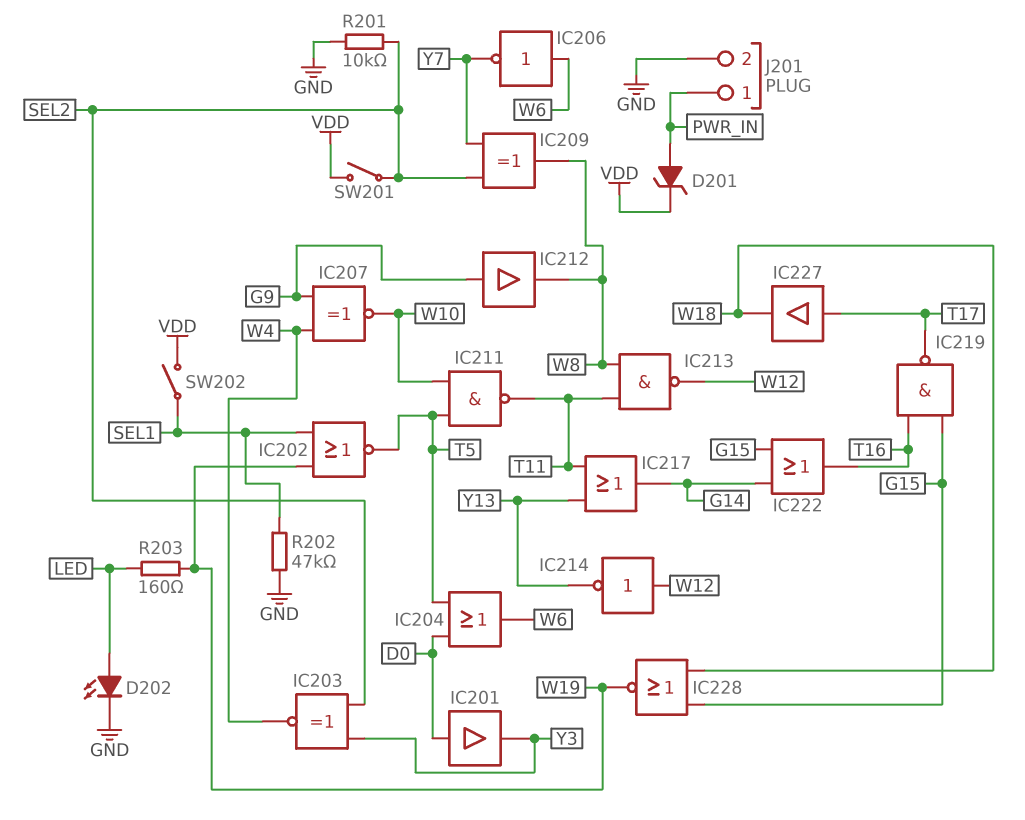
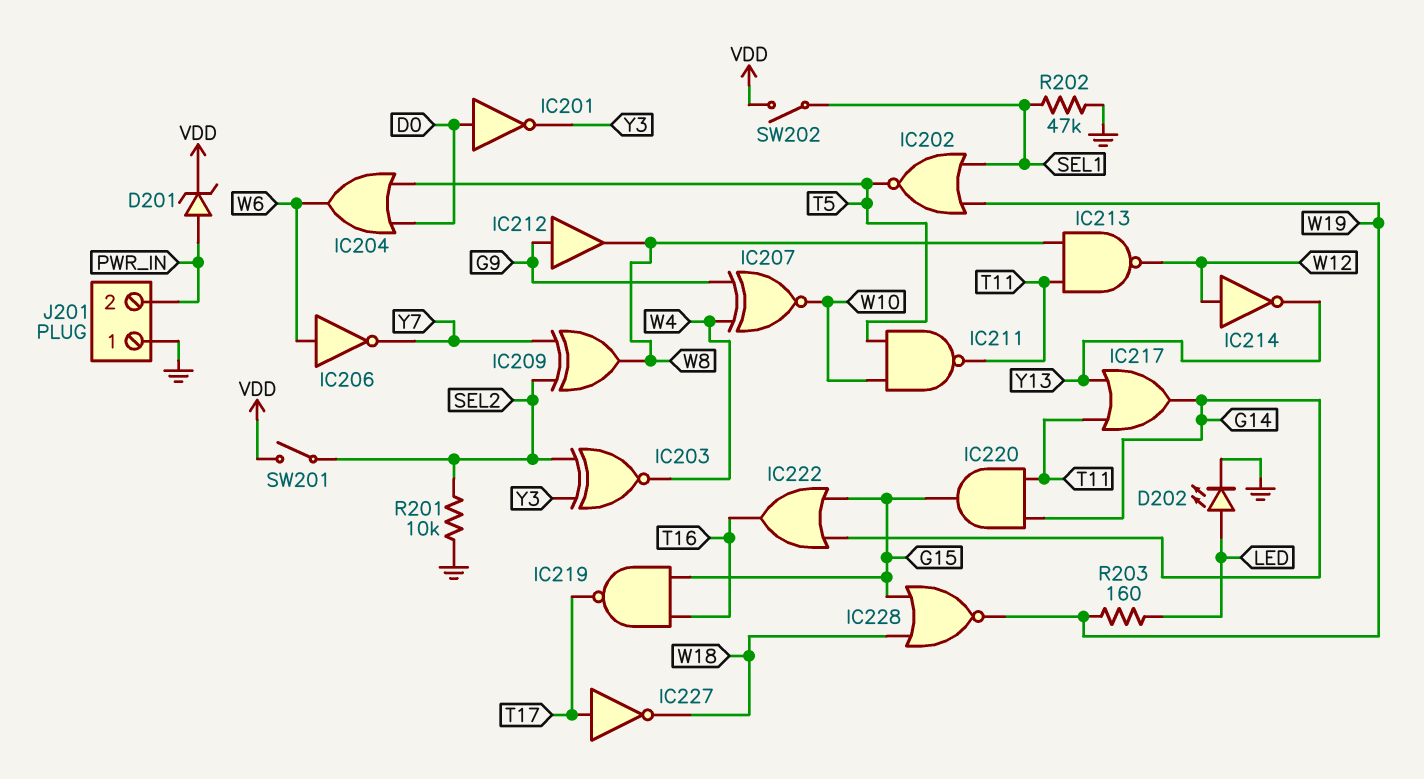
IC201: buffer (in D0, out Y3) -> NOT (in D0, out Y3)
IC220: none -> AND (in G14, in T11, out G15)
IC227: buffer (in T17, out W18) -> NOT (in T17, out W18)
J201 pin 1: PWR_IN -> GND
J201 pin 2: GND -> PWR_IN

